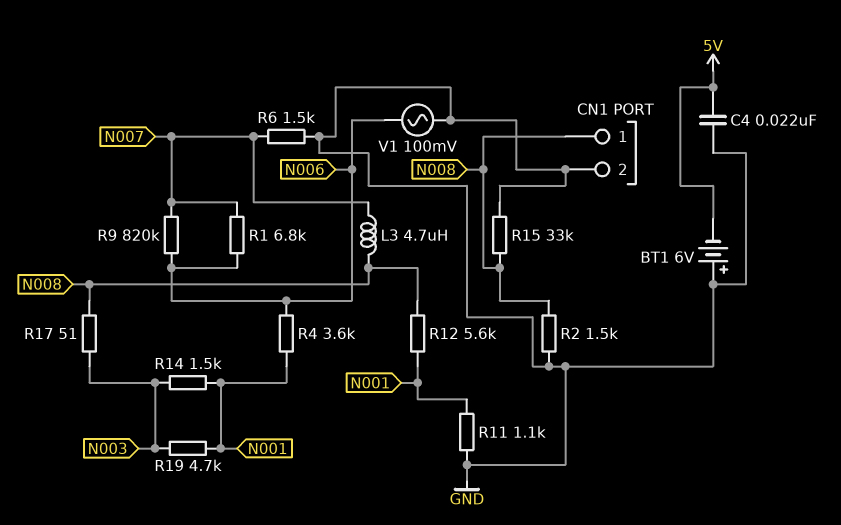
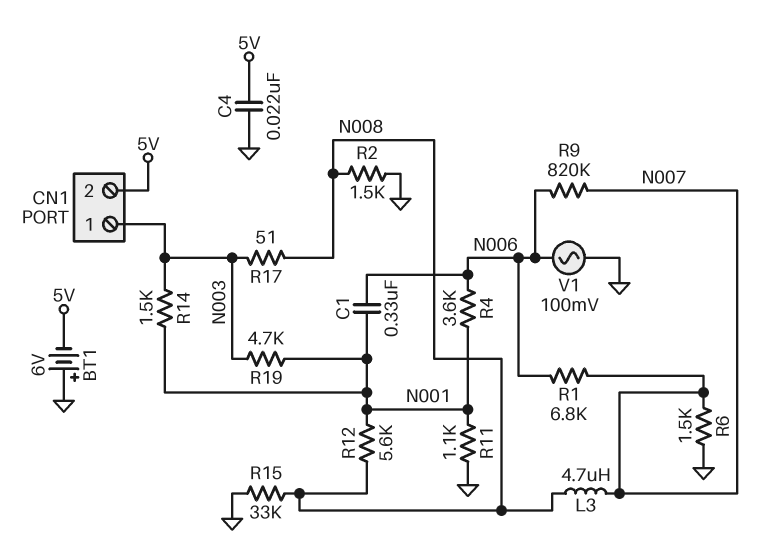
C1: none -> 330nF (N001, N006)
CN1 pin 1: N008 -> N003
CN1 pin 2: GND -> 5V

